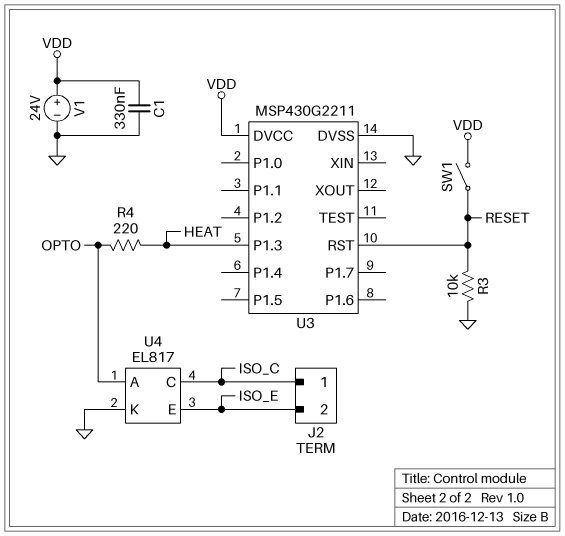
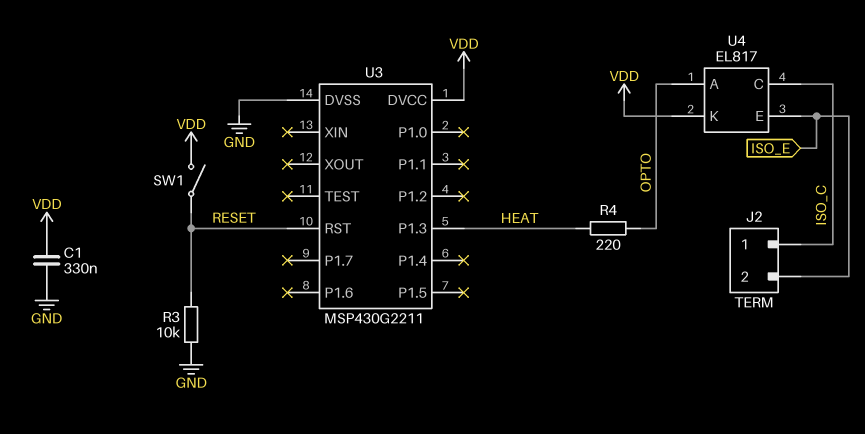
U4 pin K: GND -> VDD
V1: 24V (plus VDD, minus GND) -> none

